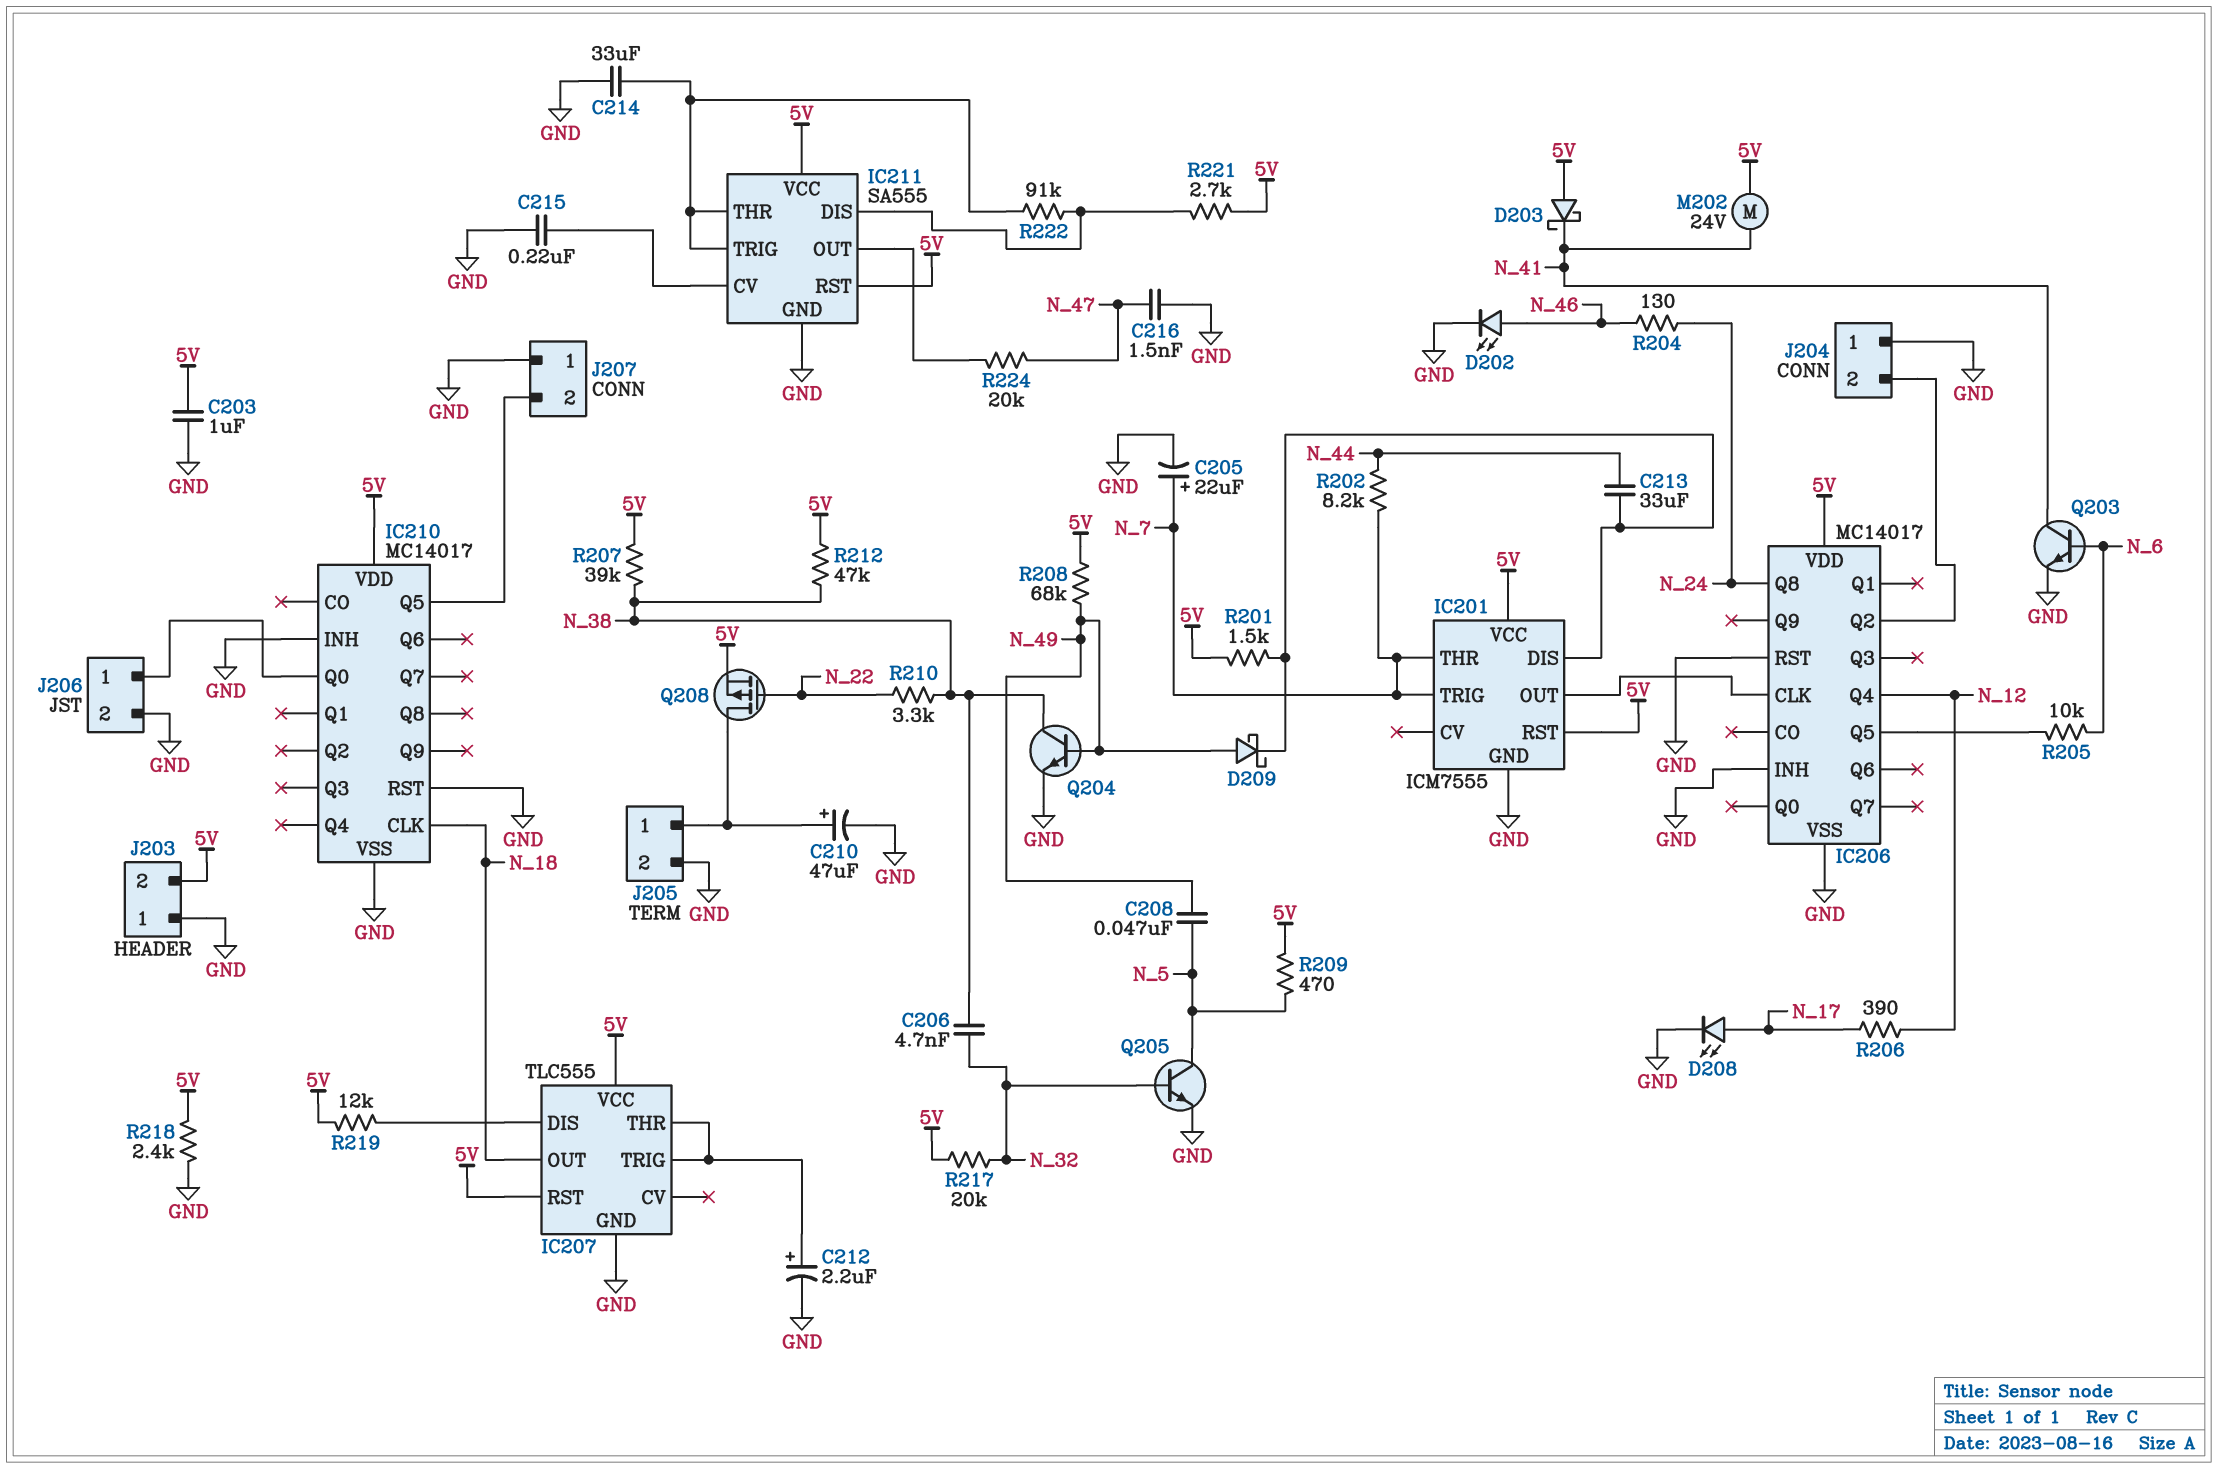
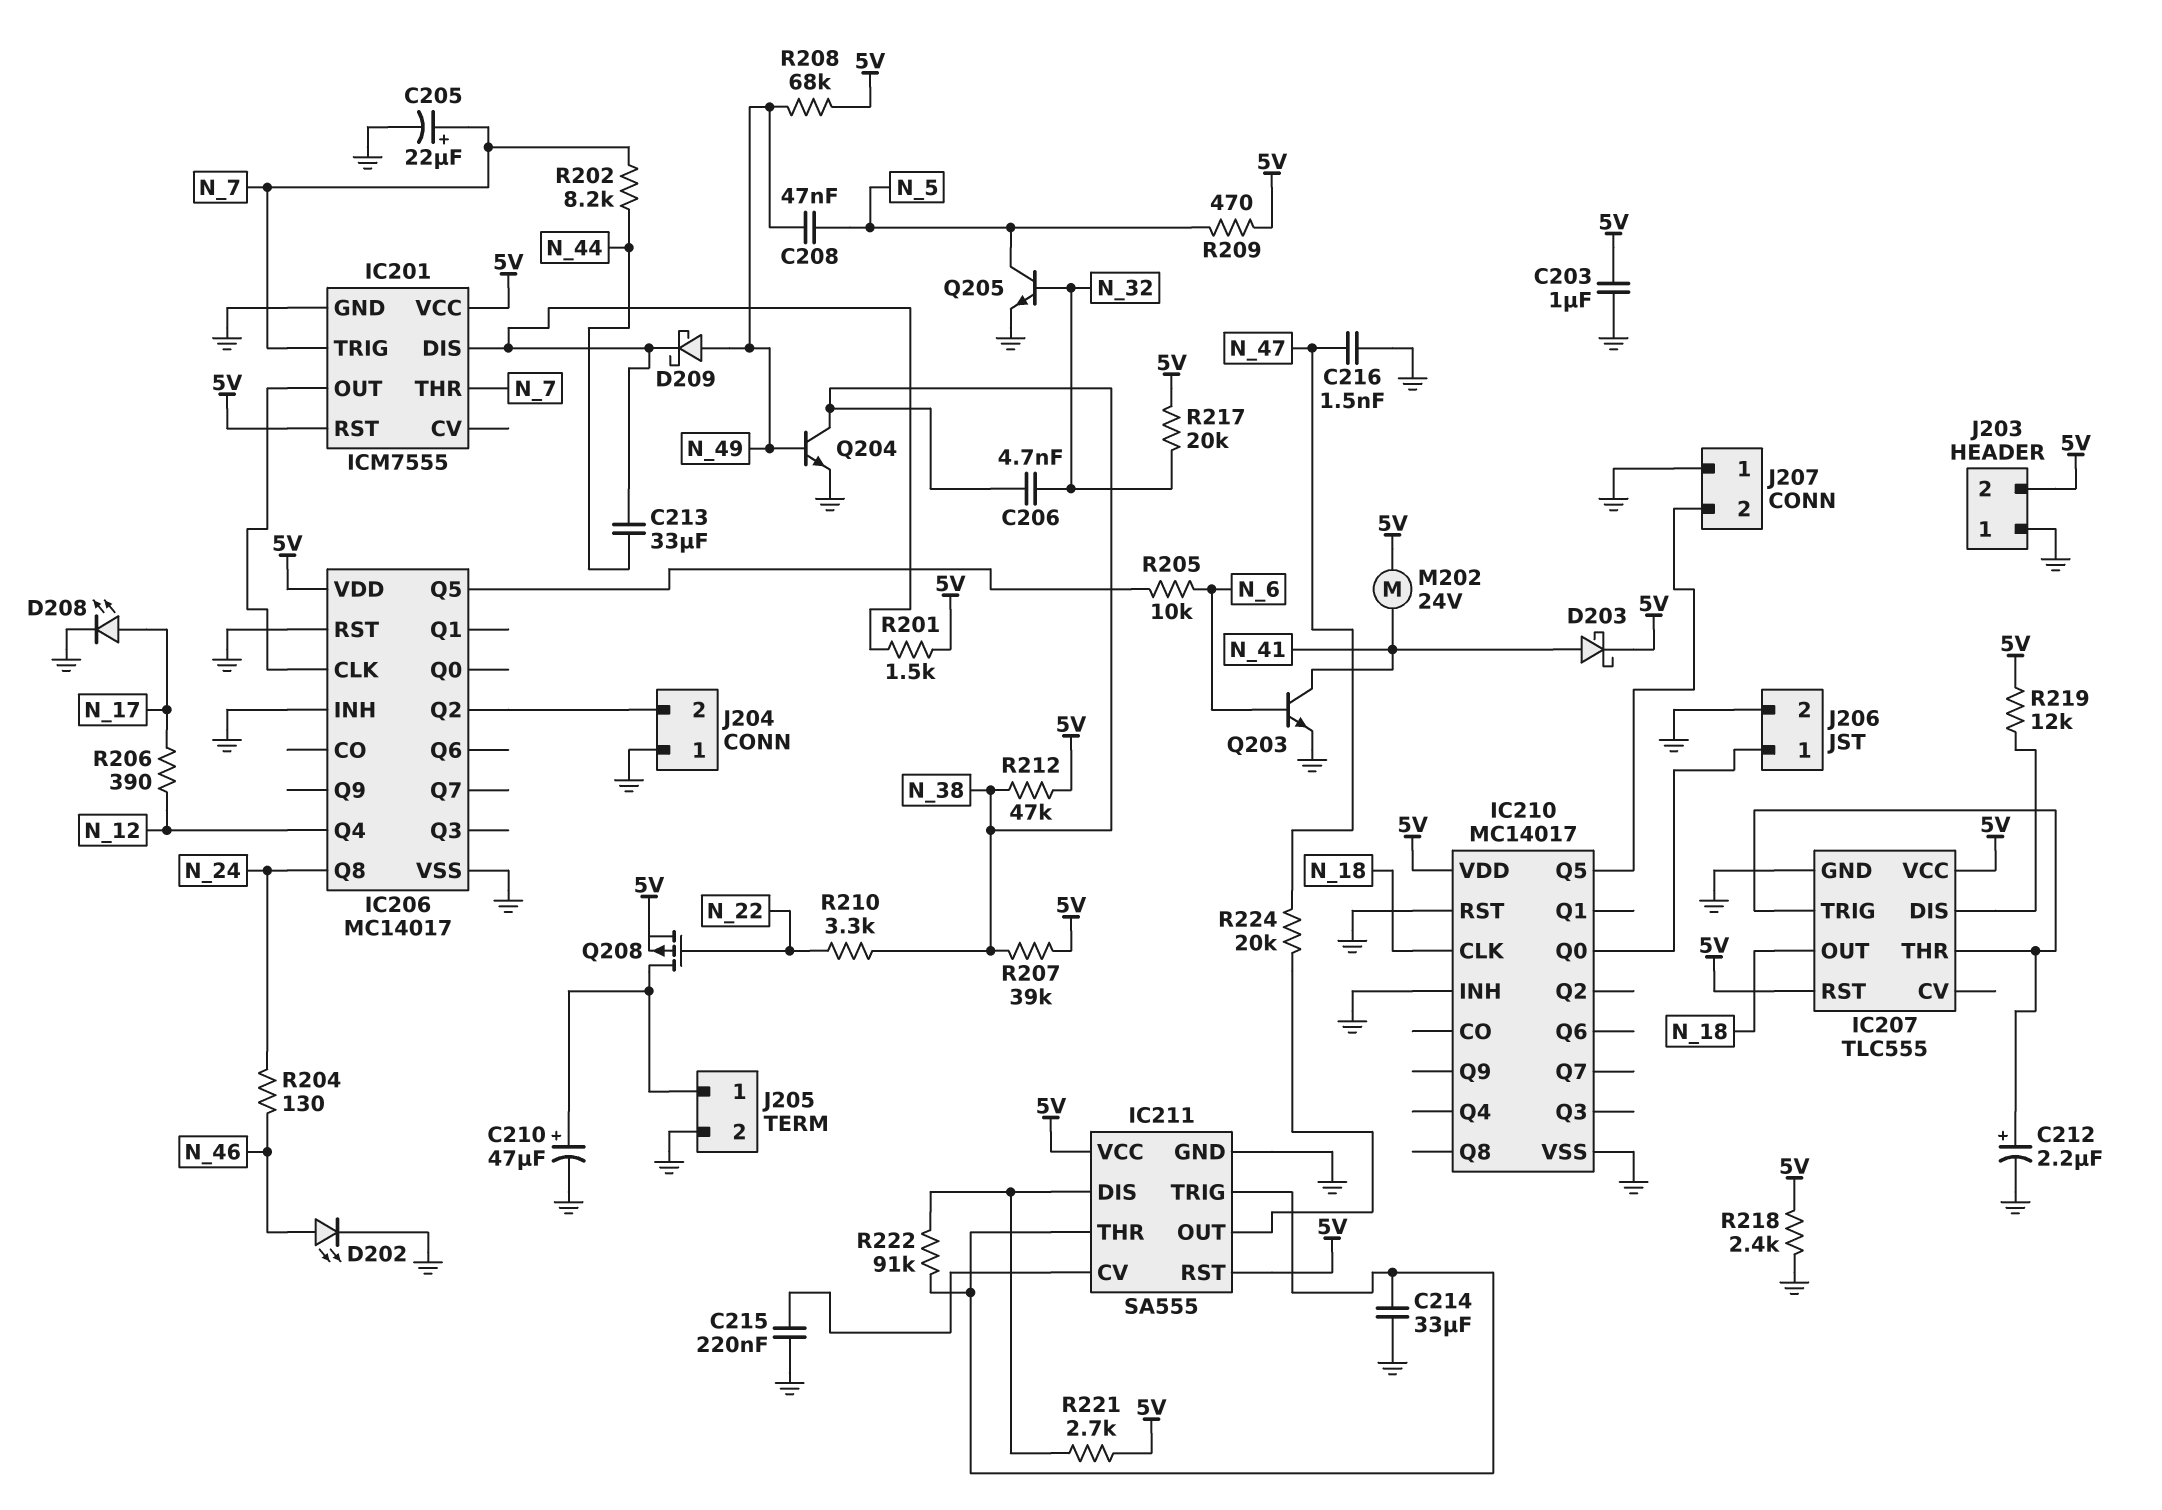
D203: schottky (A 5V, K N_41) -> schottky (A N_41, K 5V)

